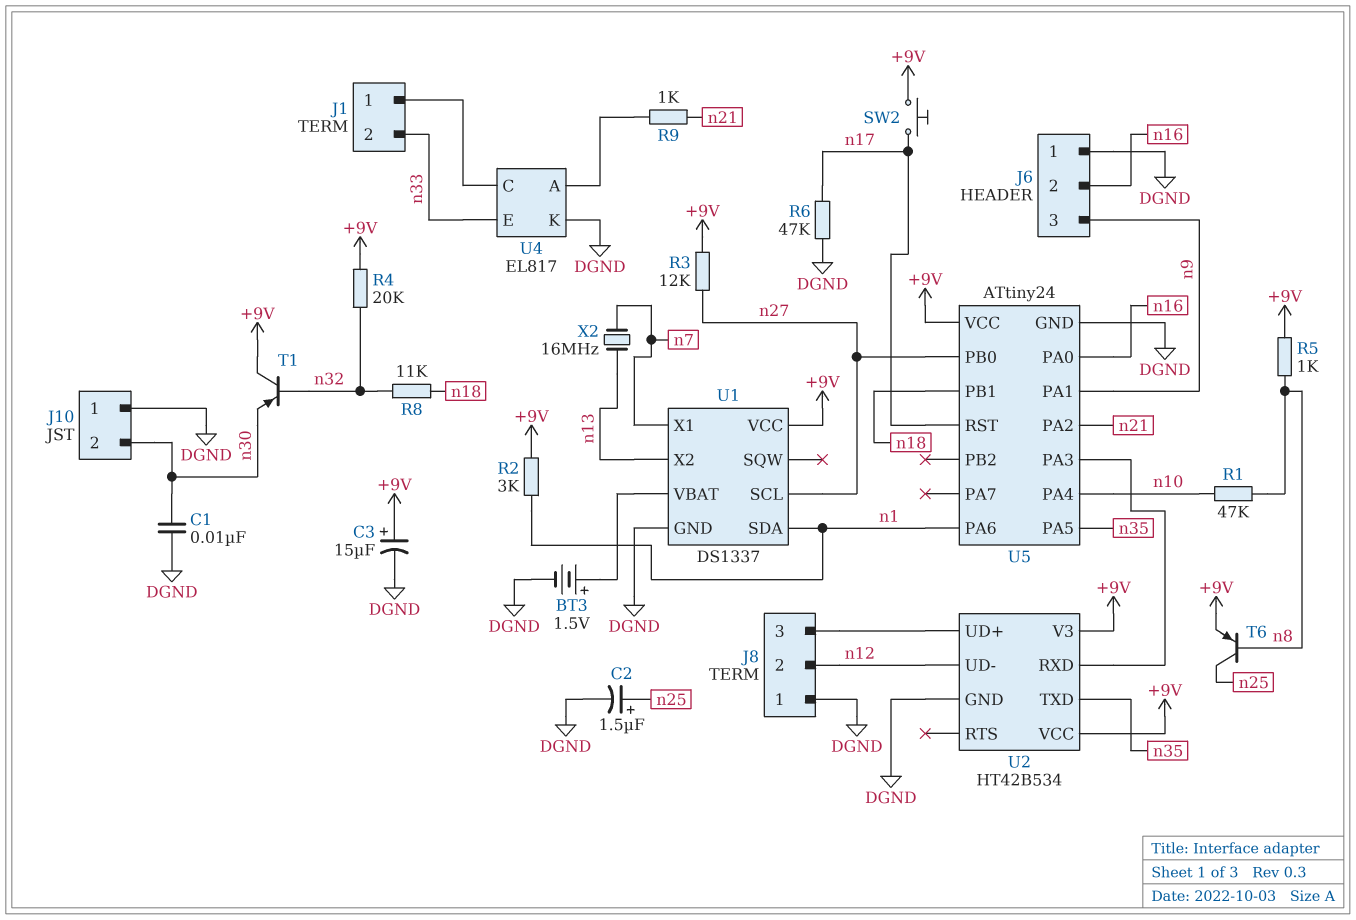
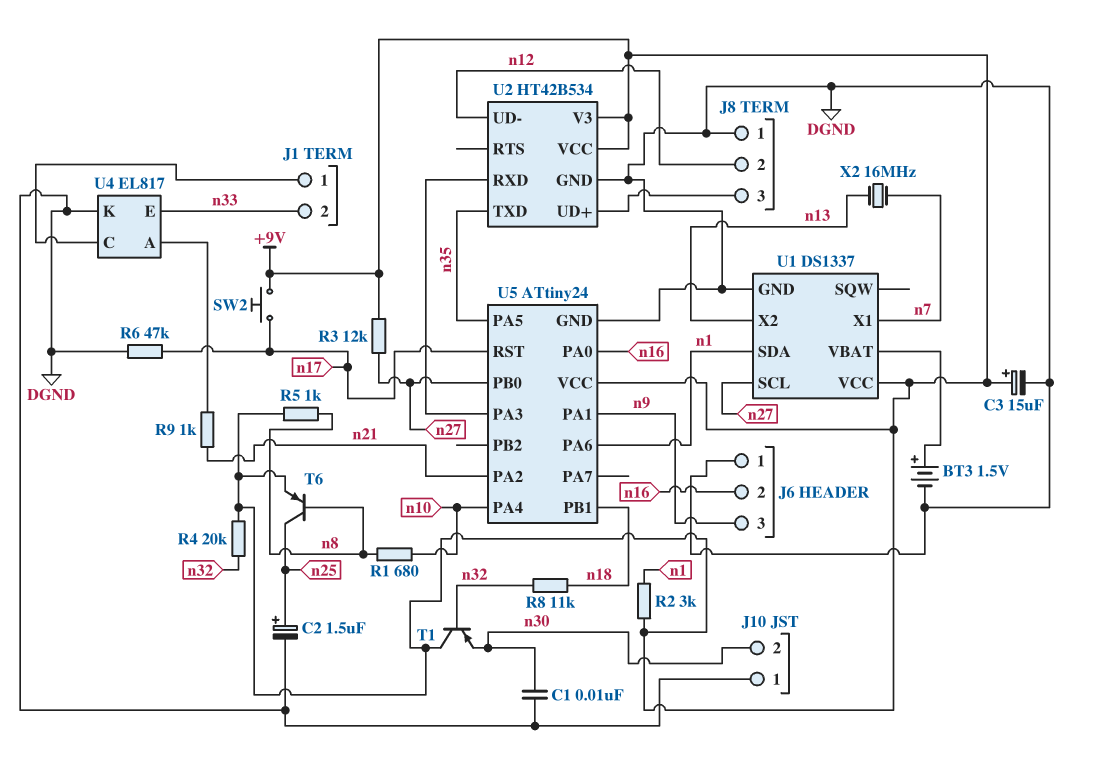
R1: 47k (n8, n10) -> 680 (n8, n10)

